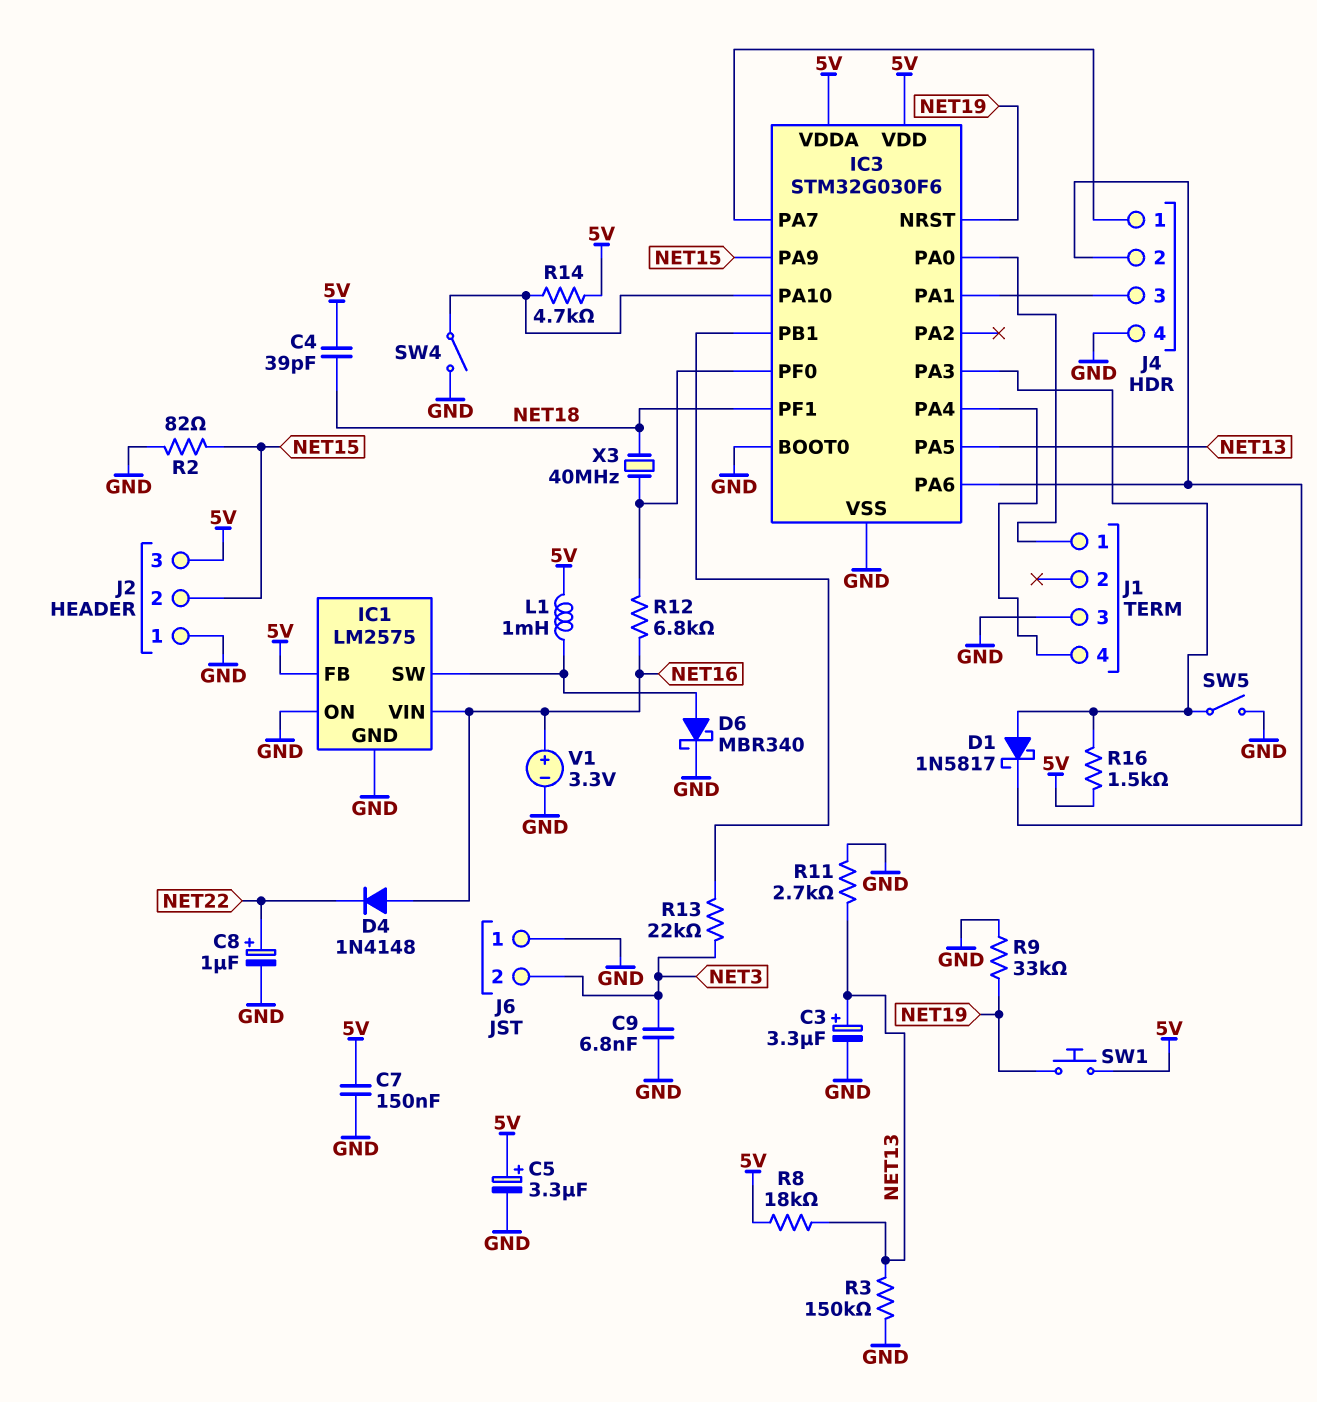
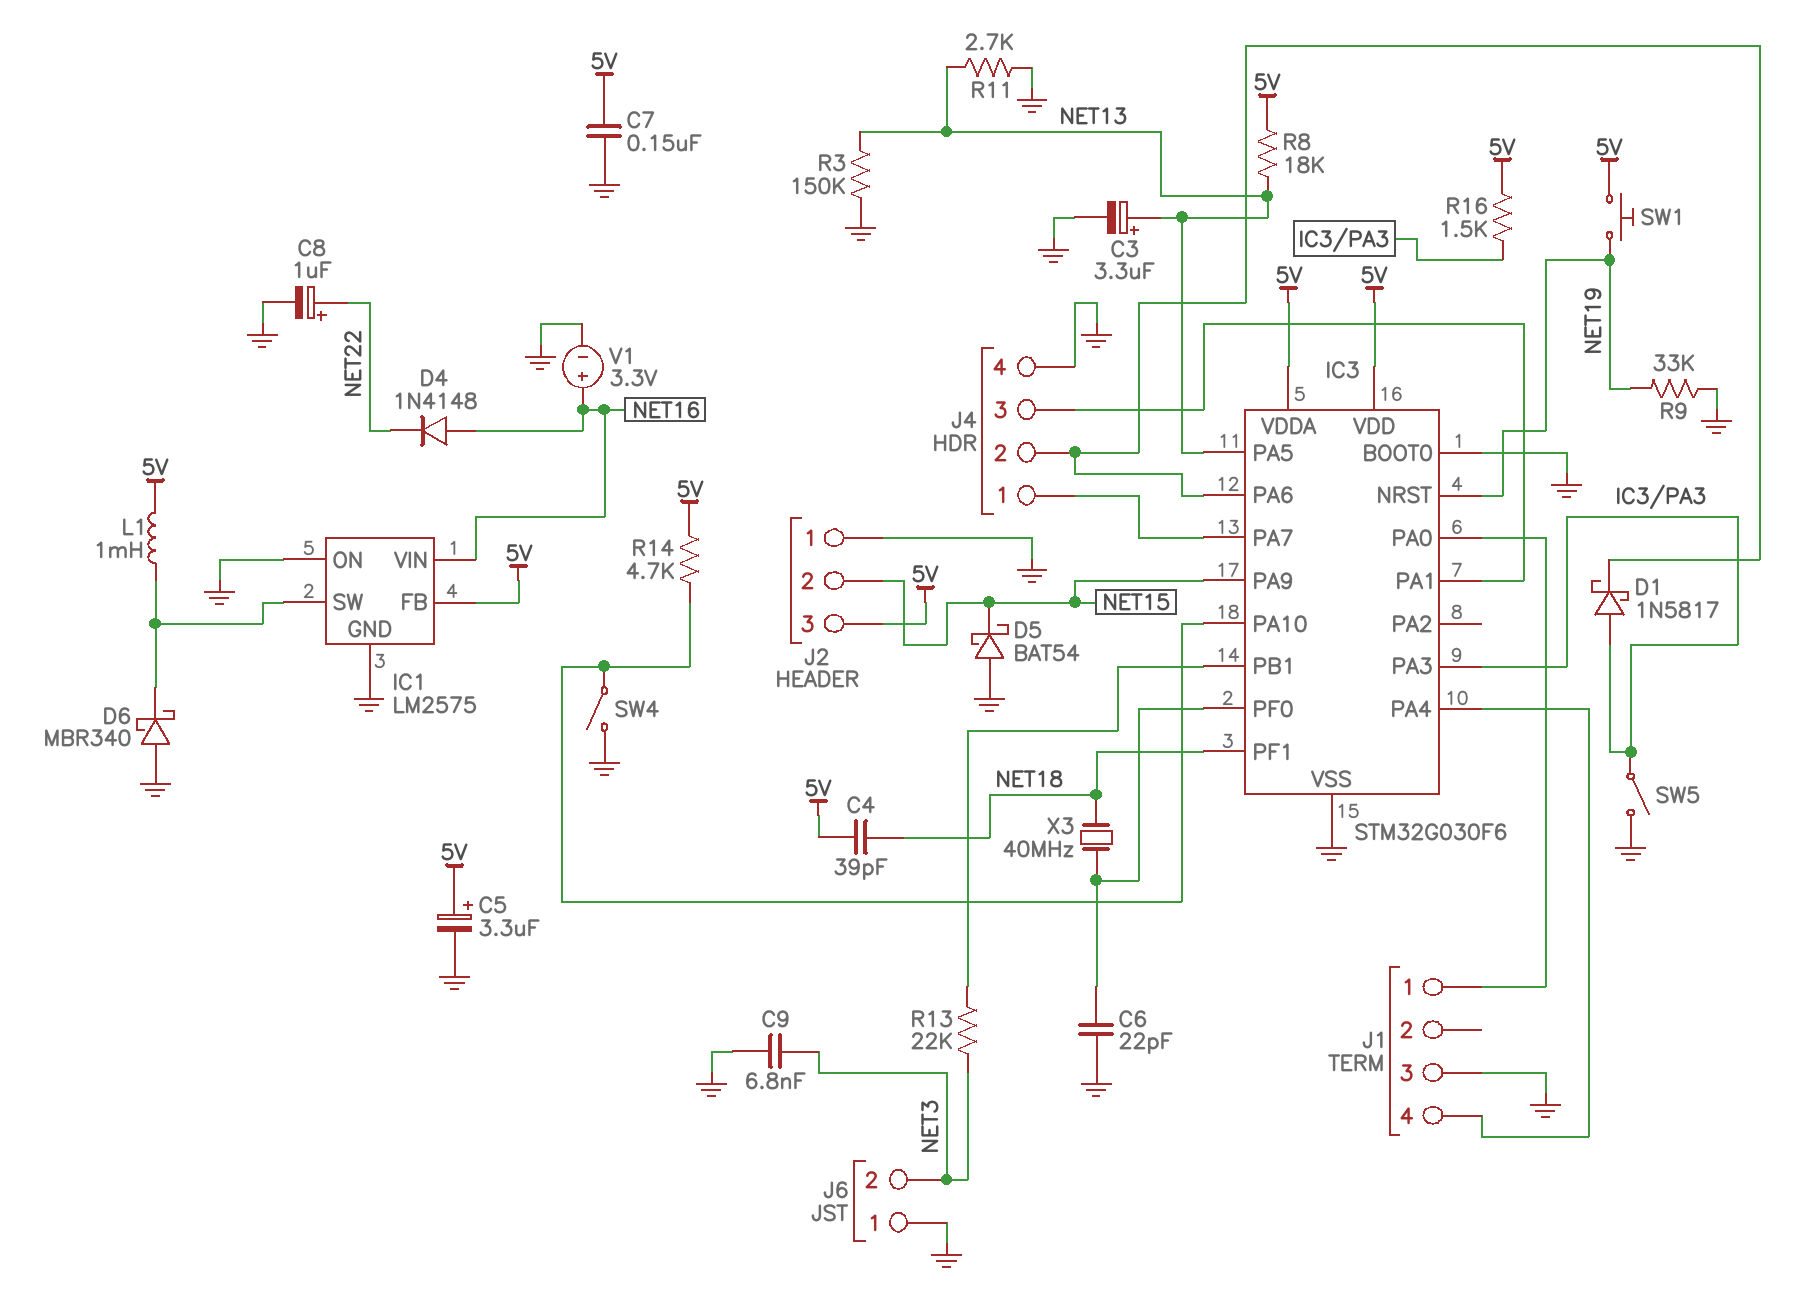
C6: none -> 22pF (GND, IC3/PF0)
D5: none -> schottky BAT54 (A GND, K NET15)
D6: schottky MBR340 (A IC1/SW, K GND) -> schottky MBR340 (A GND, K IC1/SW)
R2: 82 (GND, NET15) -> none
R12: 6.8k (IC3/PF0, NET16) -> none

